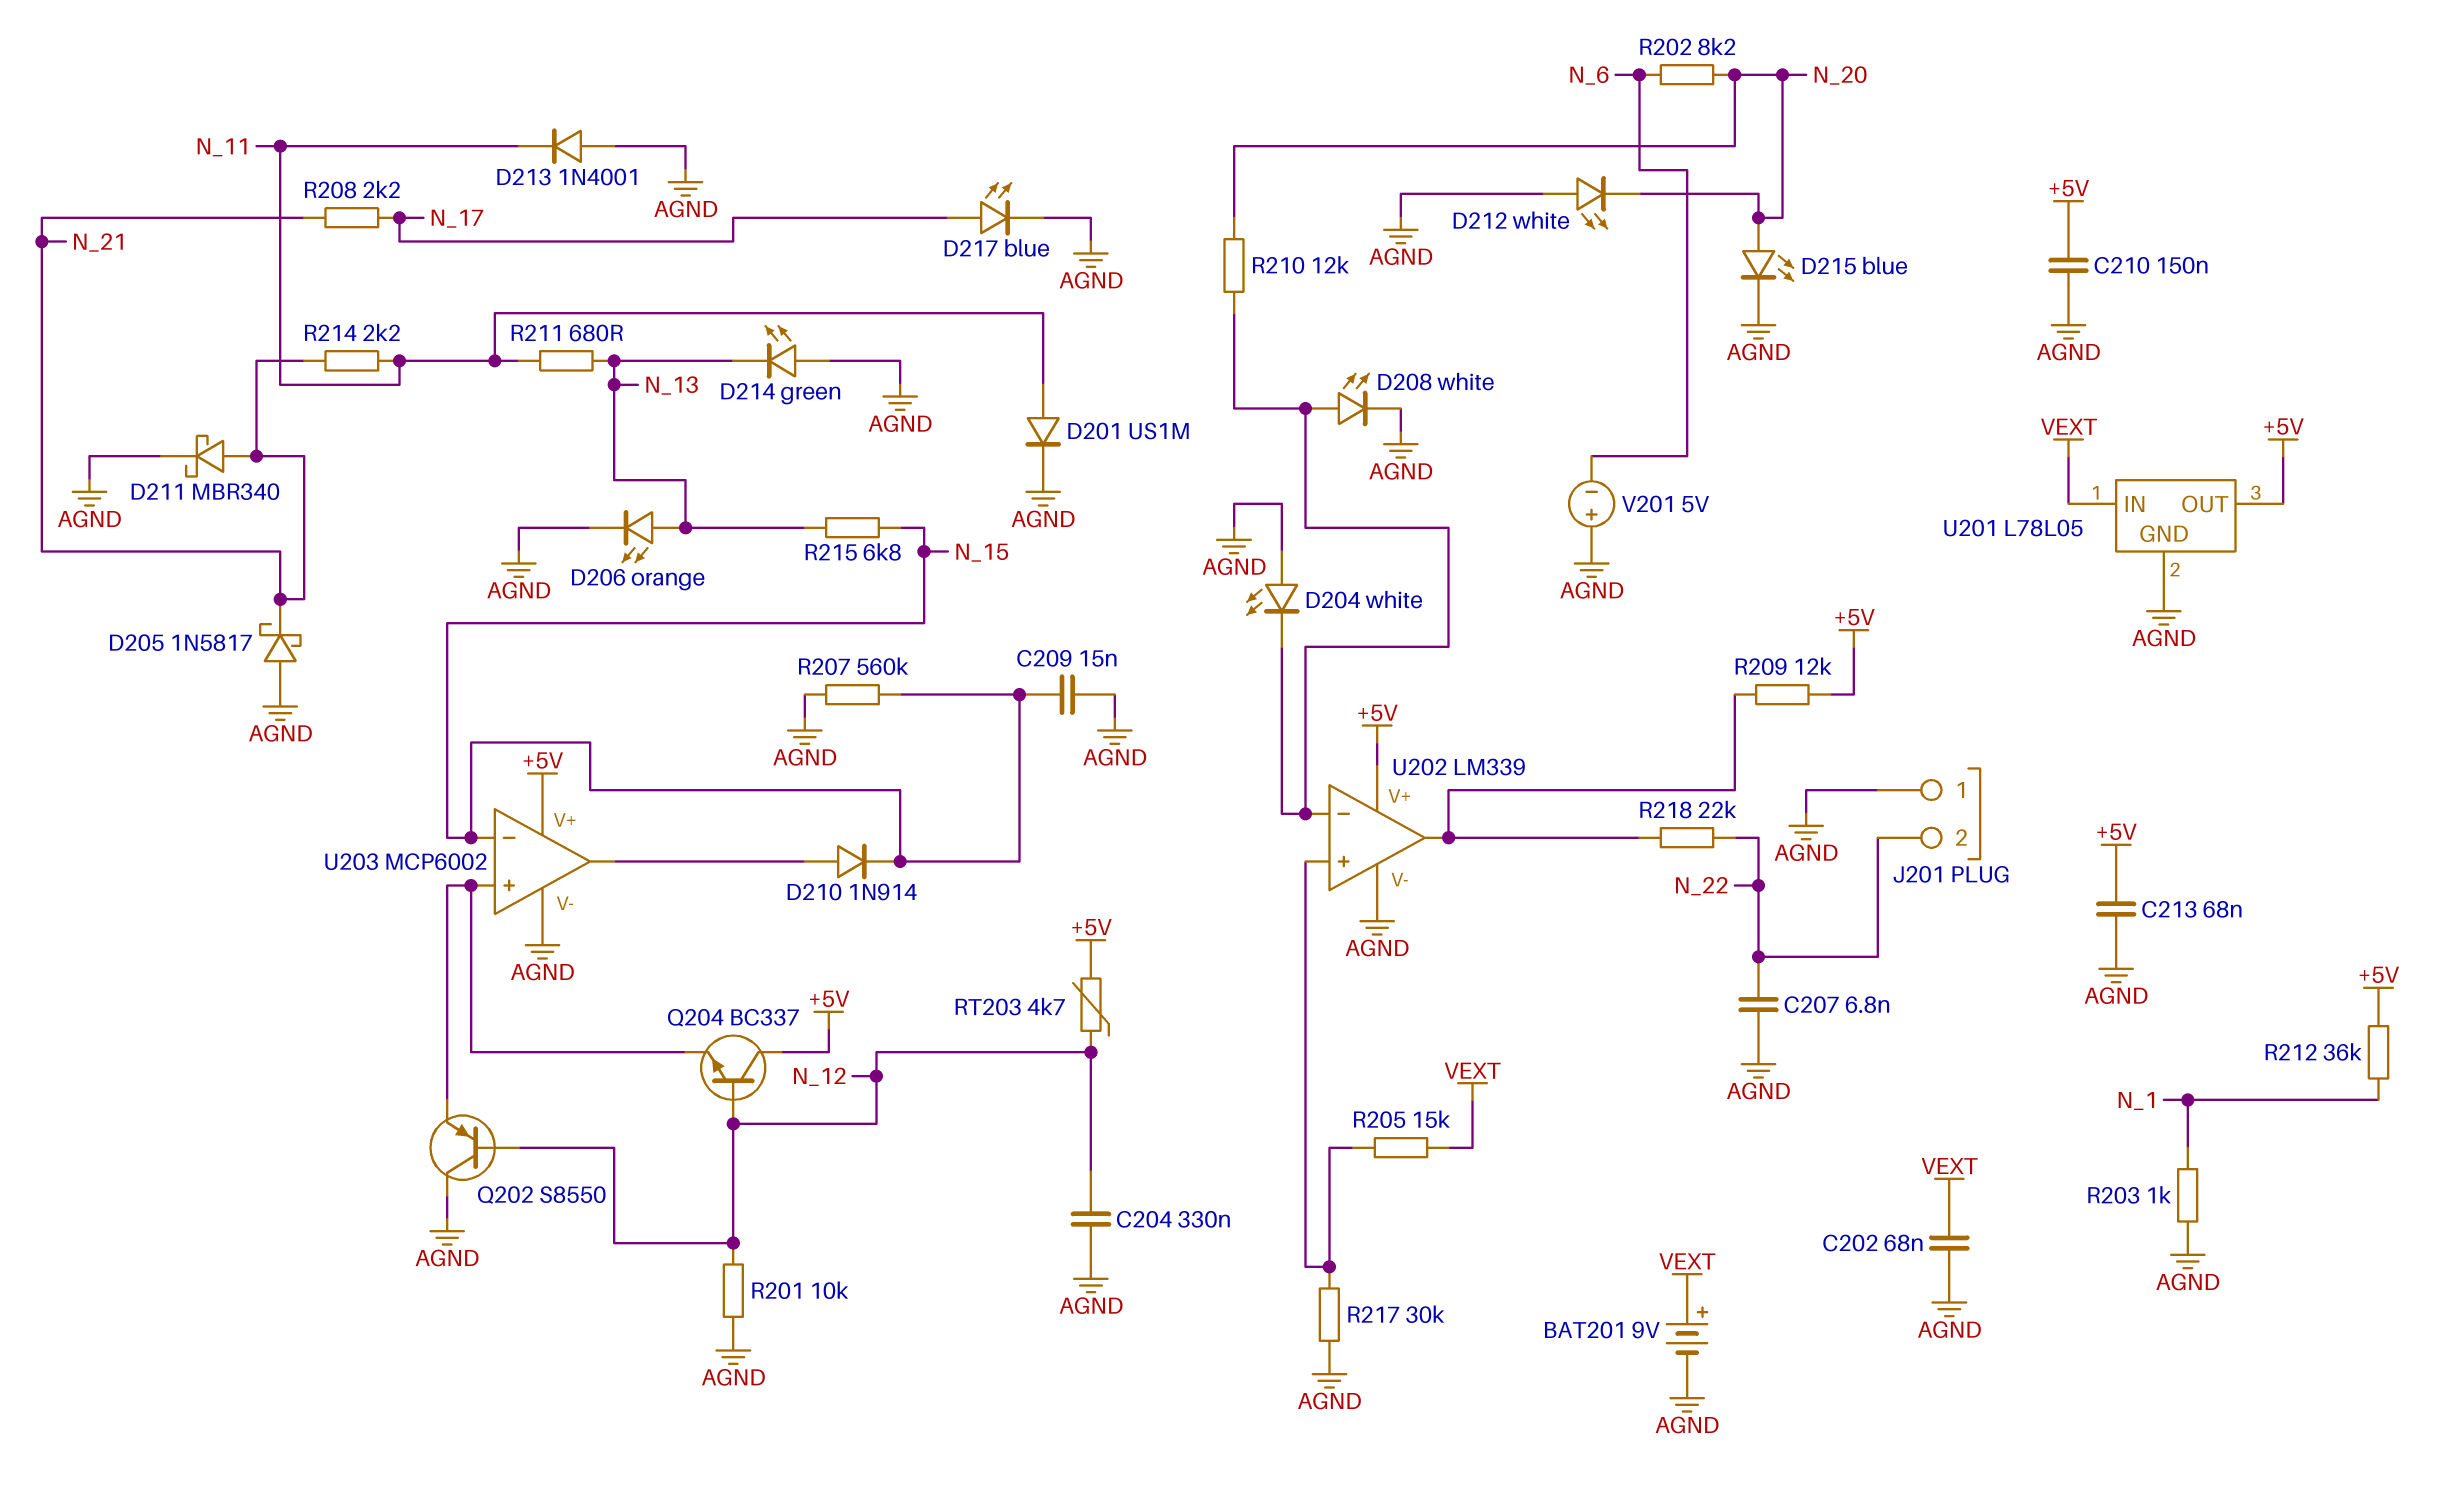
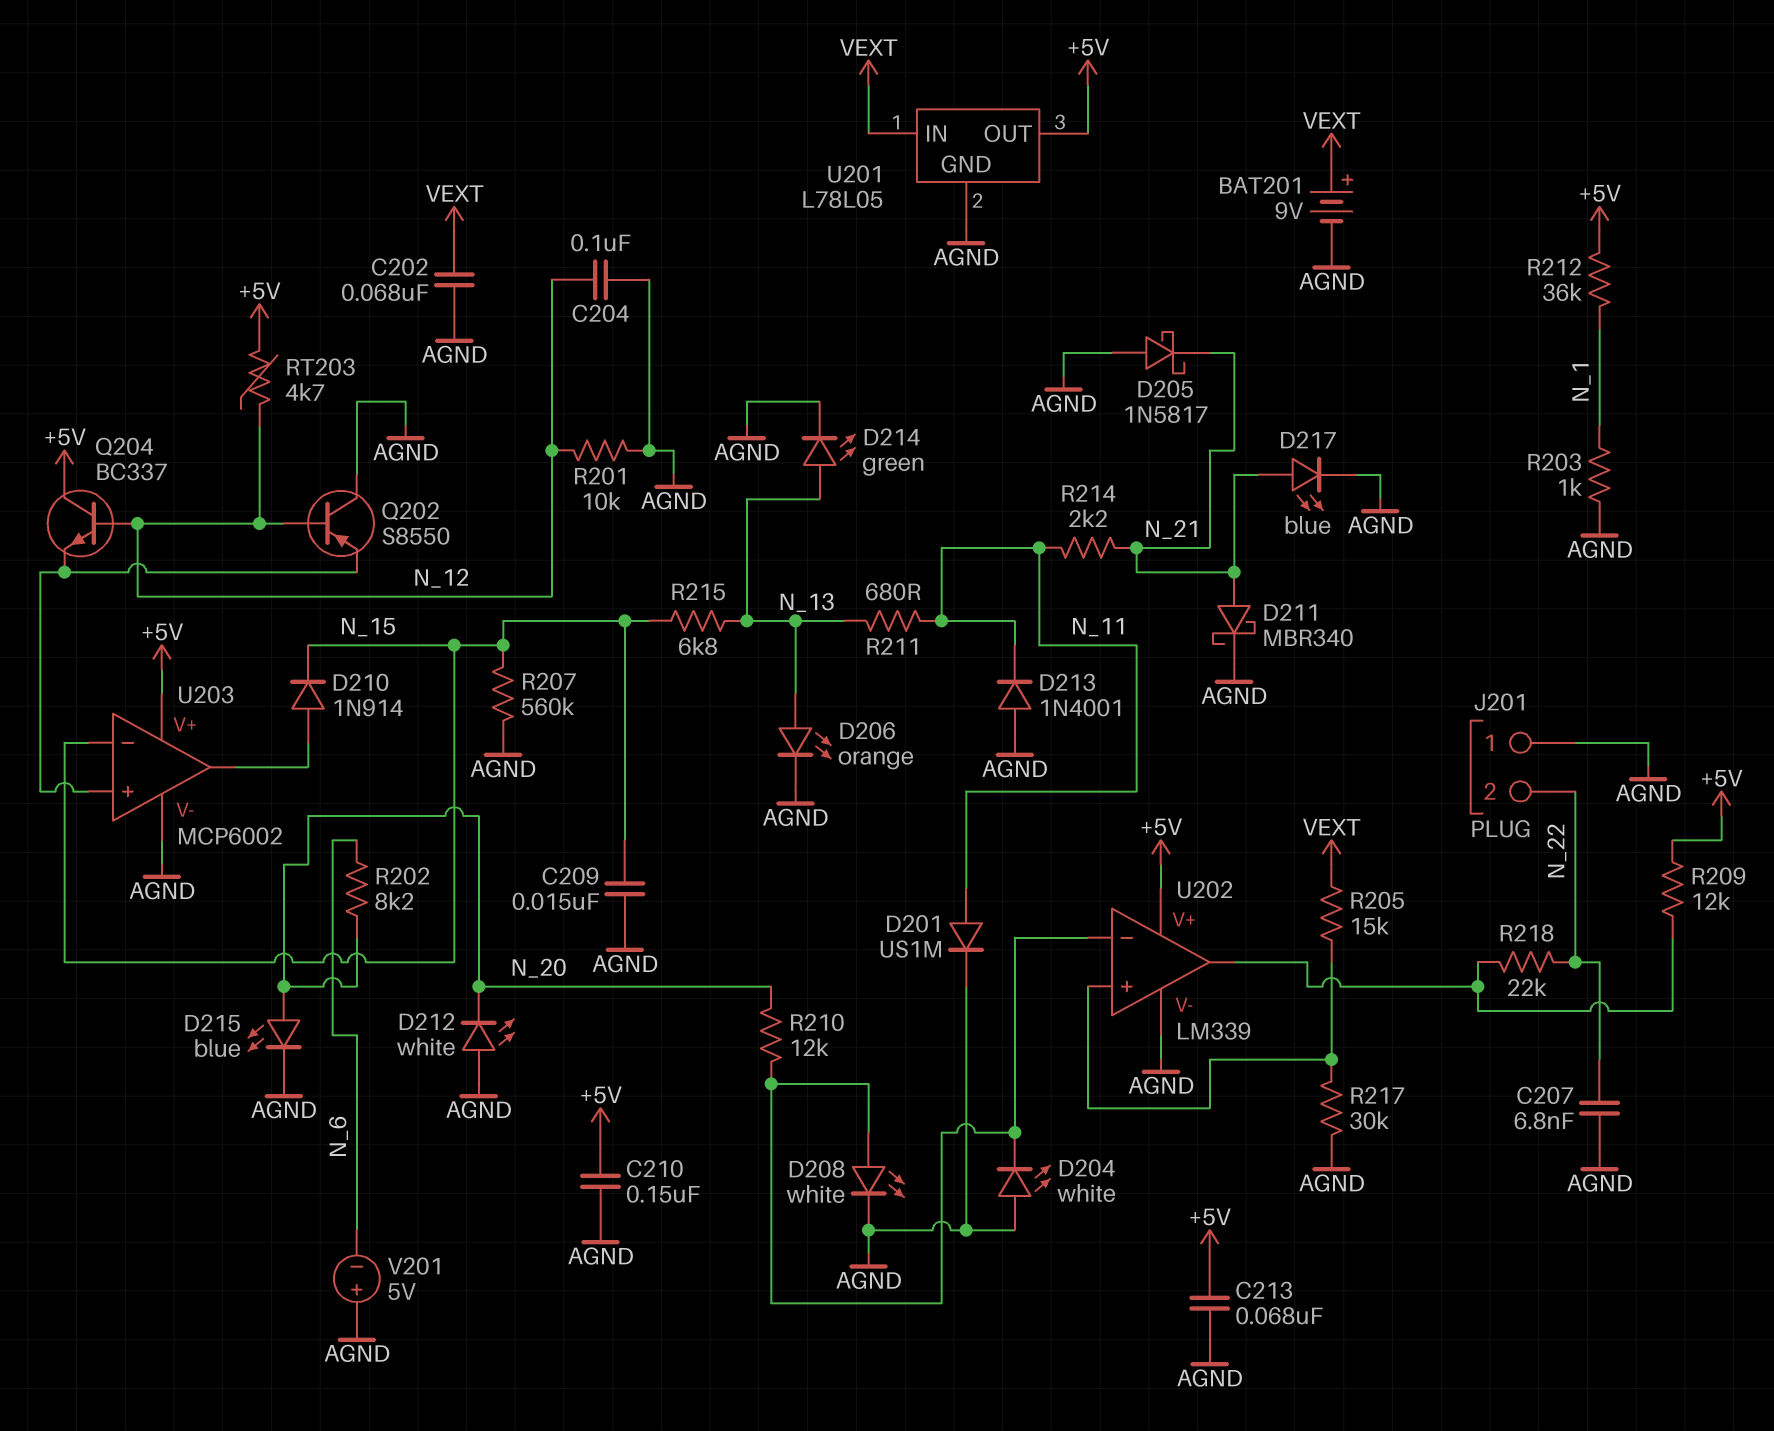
C204: 330nF (AGND, N_12) -> 100nF (AGND, N_12)
D214: LED green (A AGND, K N_13) -> LED green (A N_13, K AGND)
D217: LED blue (A N_17, K AGND) -> LED blue (A N_21, K AGND)
R208: 2.2k (N_17, N_21) -> none

